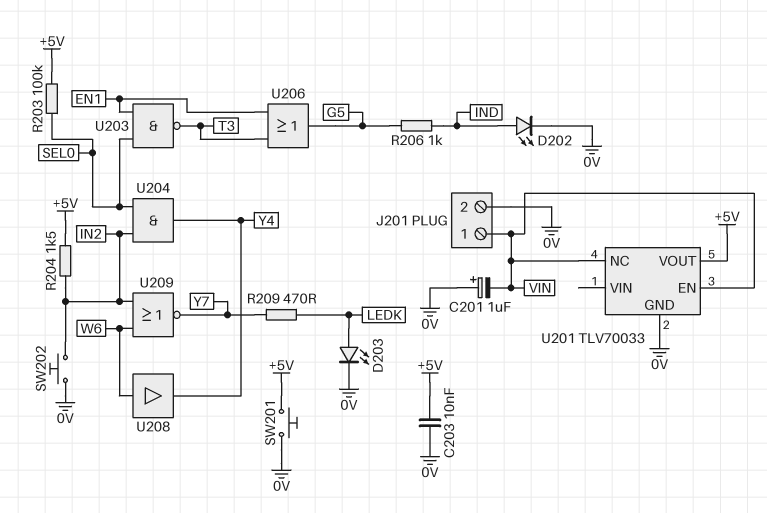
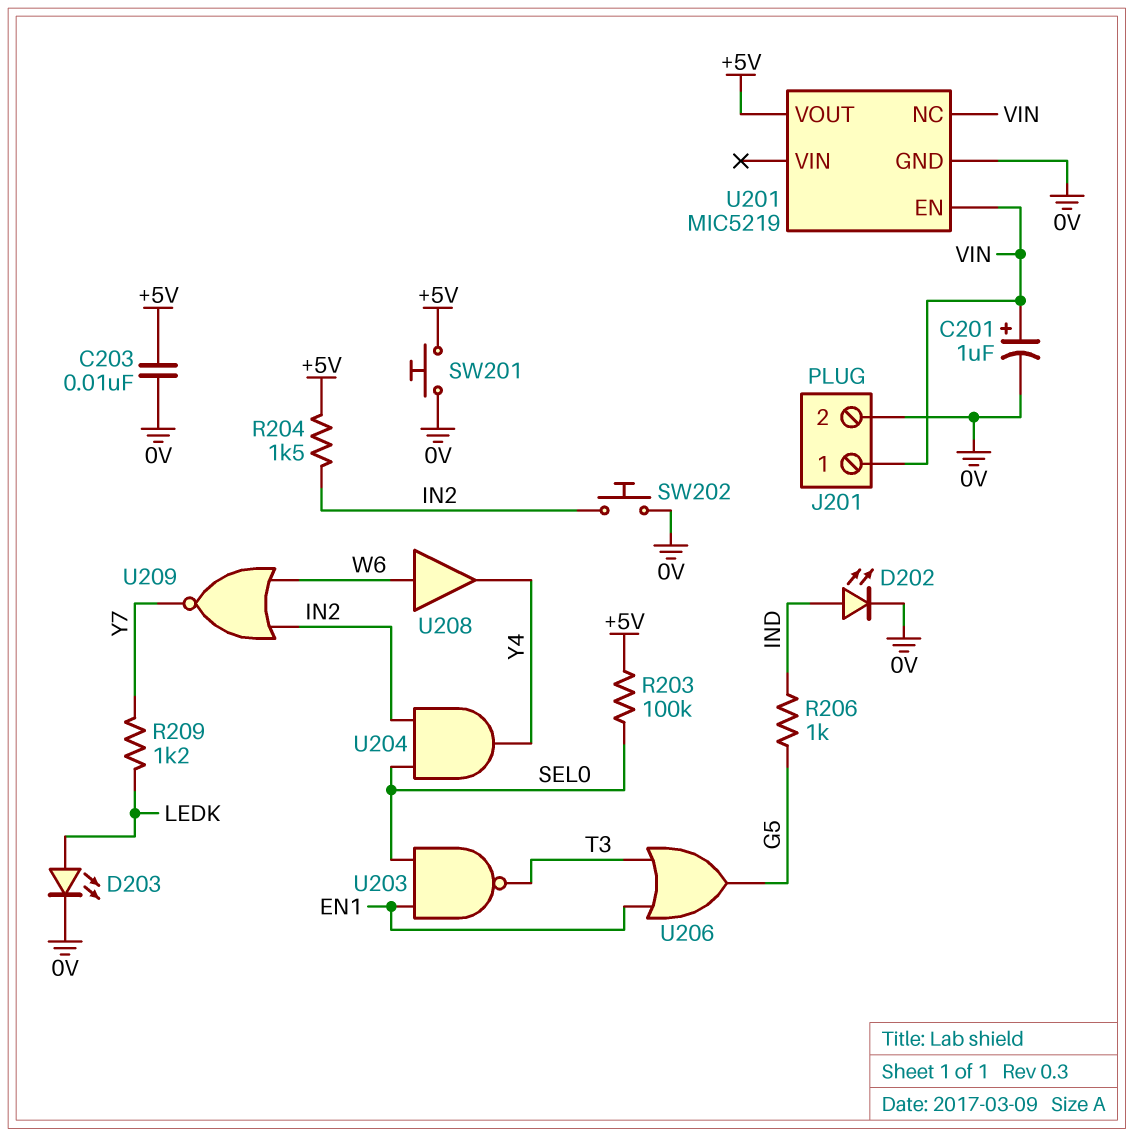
C201: 1uF (plus 0V, minus VIN) -> 1uF (plus VIN, minus 0V)
R209: 470 (LEDK, Y7) -> 1.2k (LEDK, Y7)
U201: TLV70033 -> MIC5219

